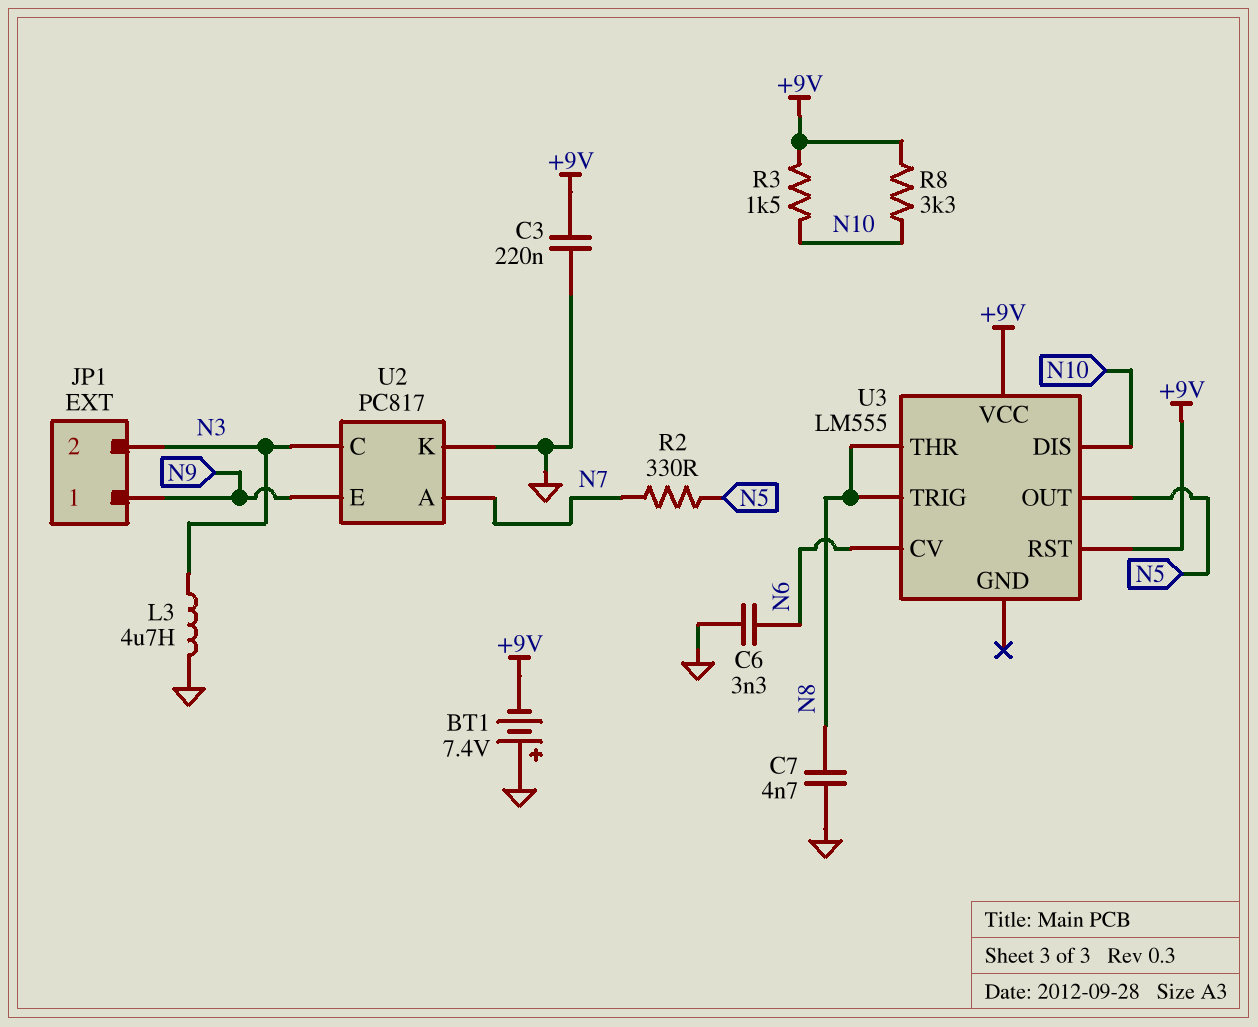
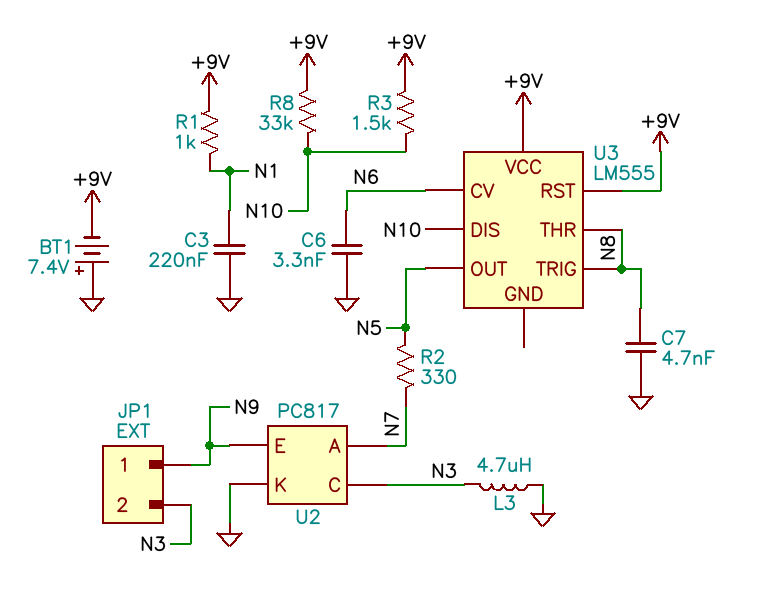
C3: 220nF (+9V, GND) -> 220nF (GND, N1)
R1: none -> 1k (+9V, N1)
R8: 3.3k (+9V, N10) -> 33k (+9V, N10)

